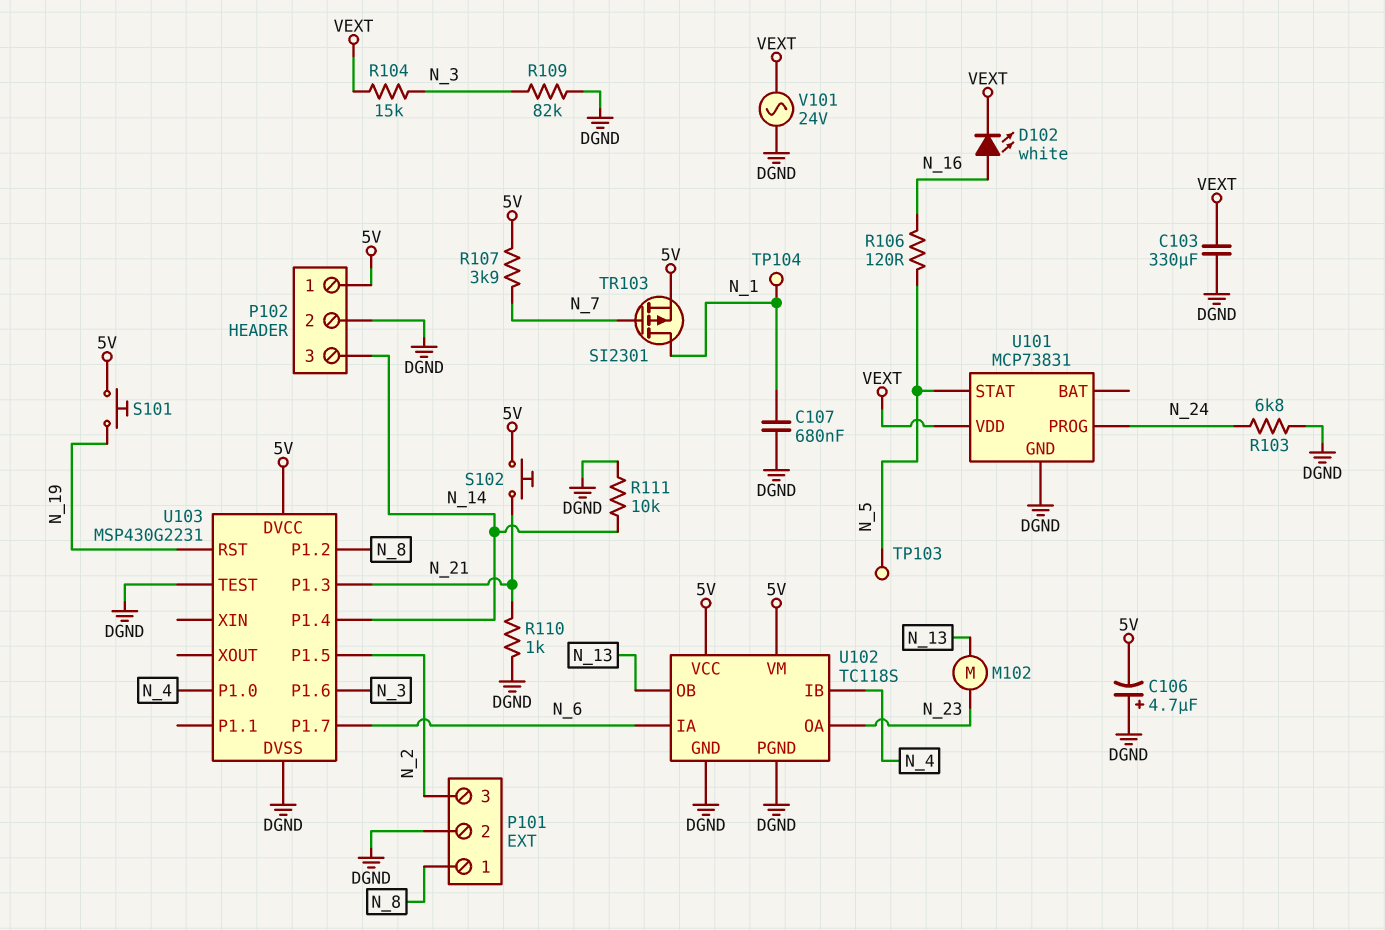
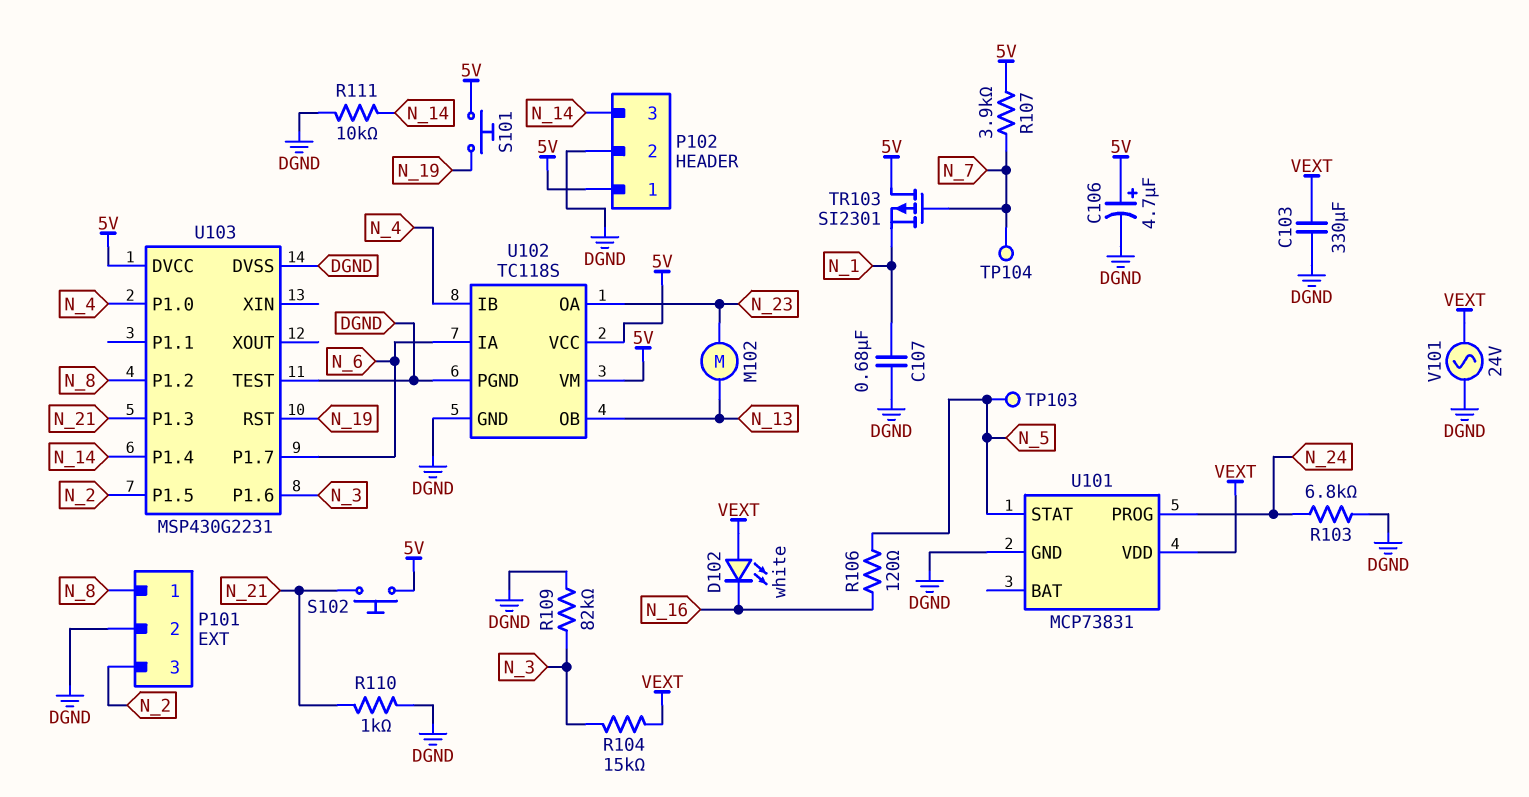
C106: 4.7uF (plus DGND, minus 5V) -> 4.7uF (plus 5V, minus DGND)
D102: LED white (A N_16, K VEXT) -> LED white (A VEXT, K N_16)
TP104: test point (N_1) -> test point (N_7)
TR103: PMOS SI2301 (G N_7, D N_1, S 5V) -> PMOS SI2301 (G N_7, D 5V, S N_1)

